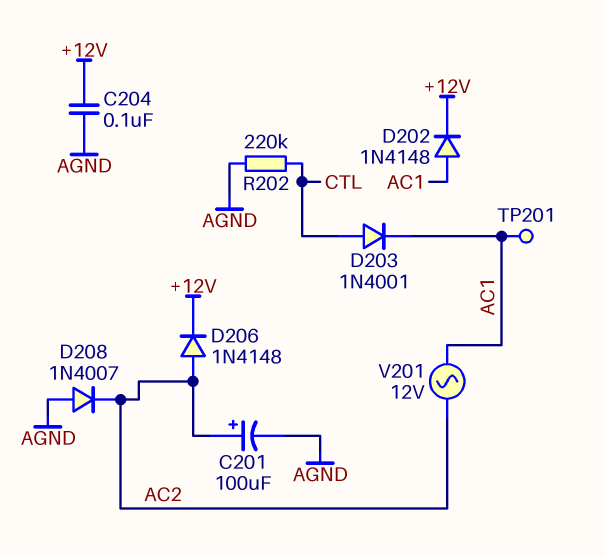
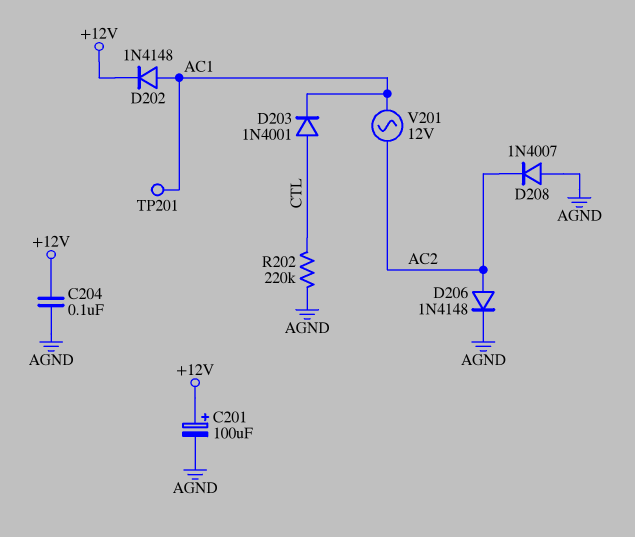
C201: 100uF (plus AC2, minus AGND) -> 100uF (plus +12V, minus AGND)
D206: diode 1N4148 (A AC2, K +12V) -> diode 1N4148 (A AC2, K AGND)

